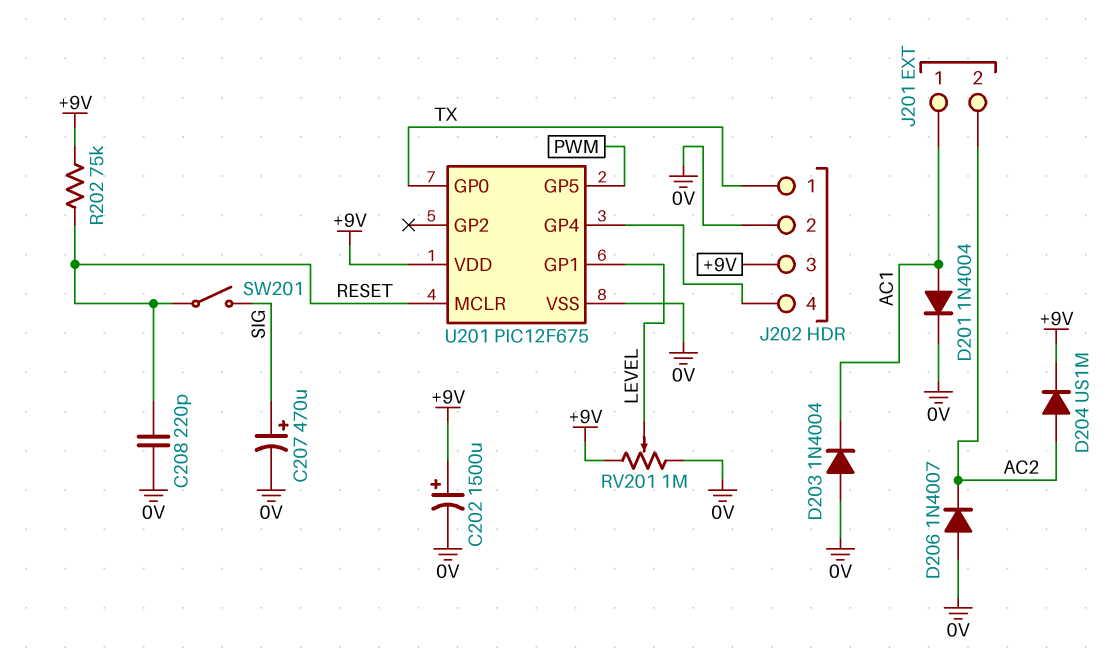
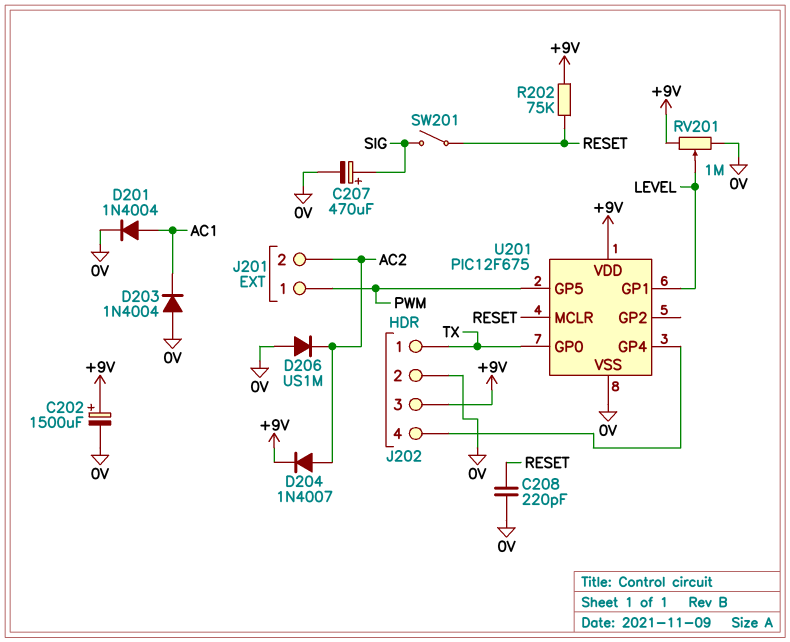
D204: diode US1M (A AC2, K +9V) -> diode 1N4007 (A AC2, K +9V)
D206: diode 1N4007 (A 0V, K AC2) -> diode US1M (A 0V, K AC2)
J201 pin 1: AC1 -> PWM

